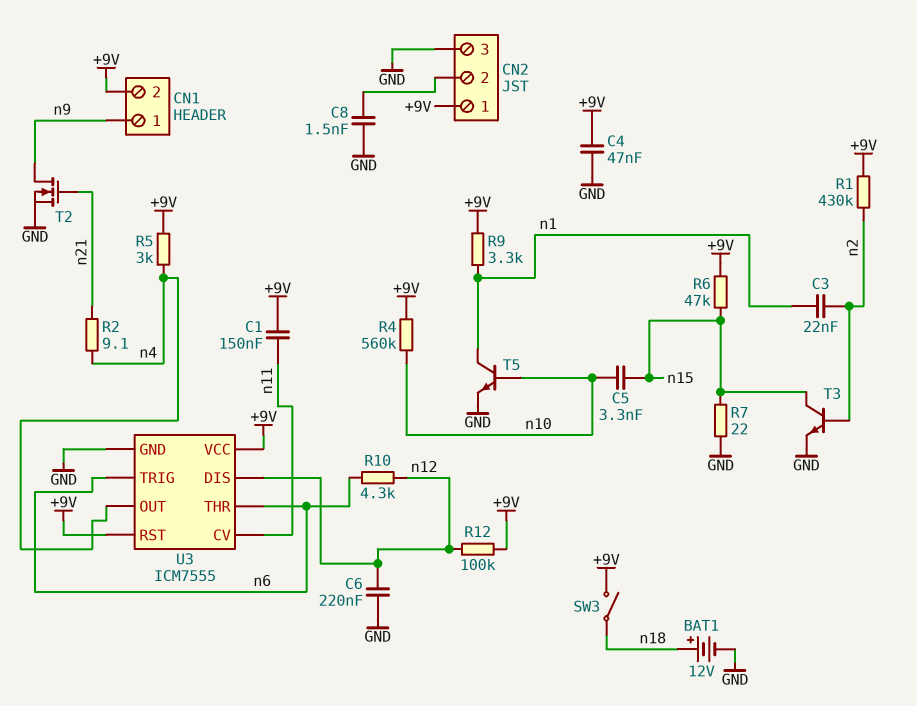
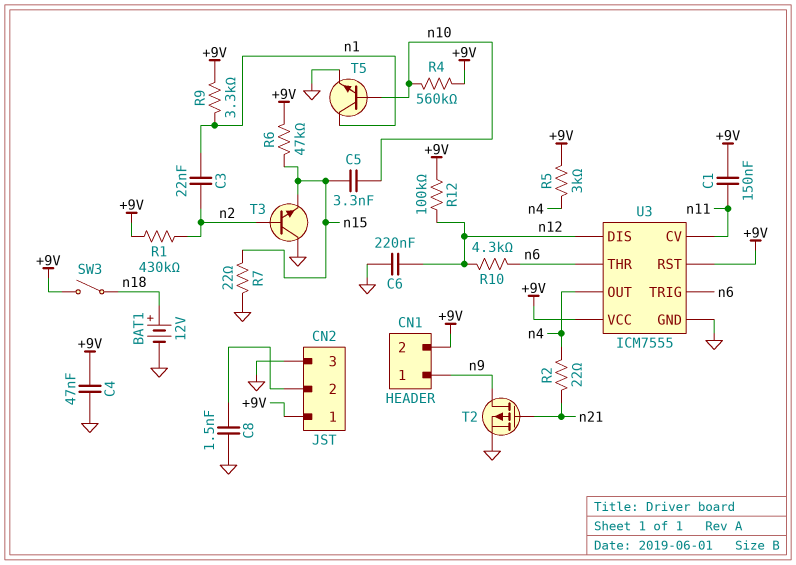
R2: 9.1 (n4, n21) -> 22 (n4, n21)
T2: NMOS (G n21, D n9, S GND) -> PMOS (G n21, D n9, S GND)
T3: NPN (B n2, C n15, E GND) -> NPN (B n2, C GND, E n15)

